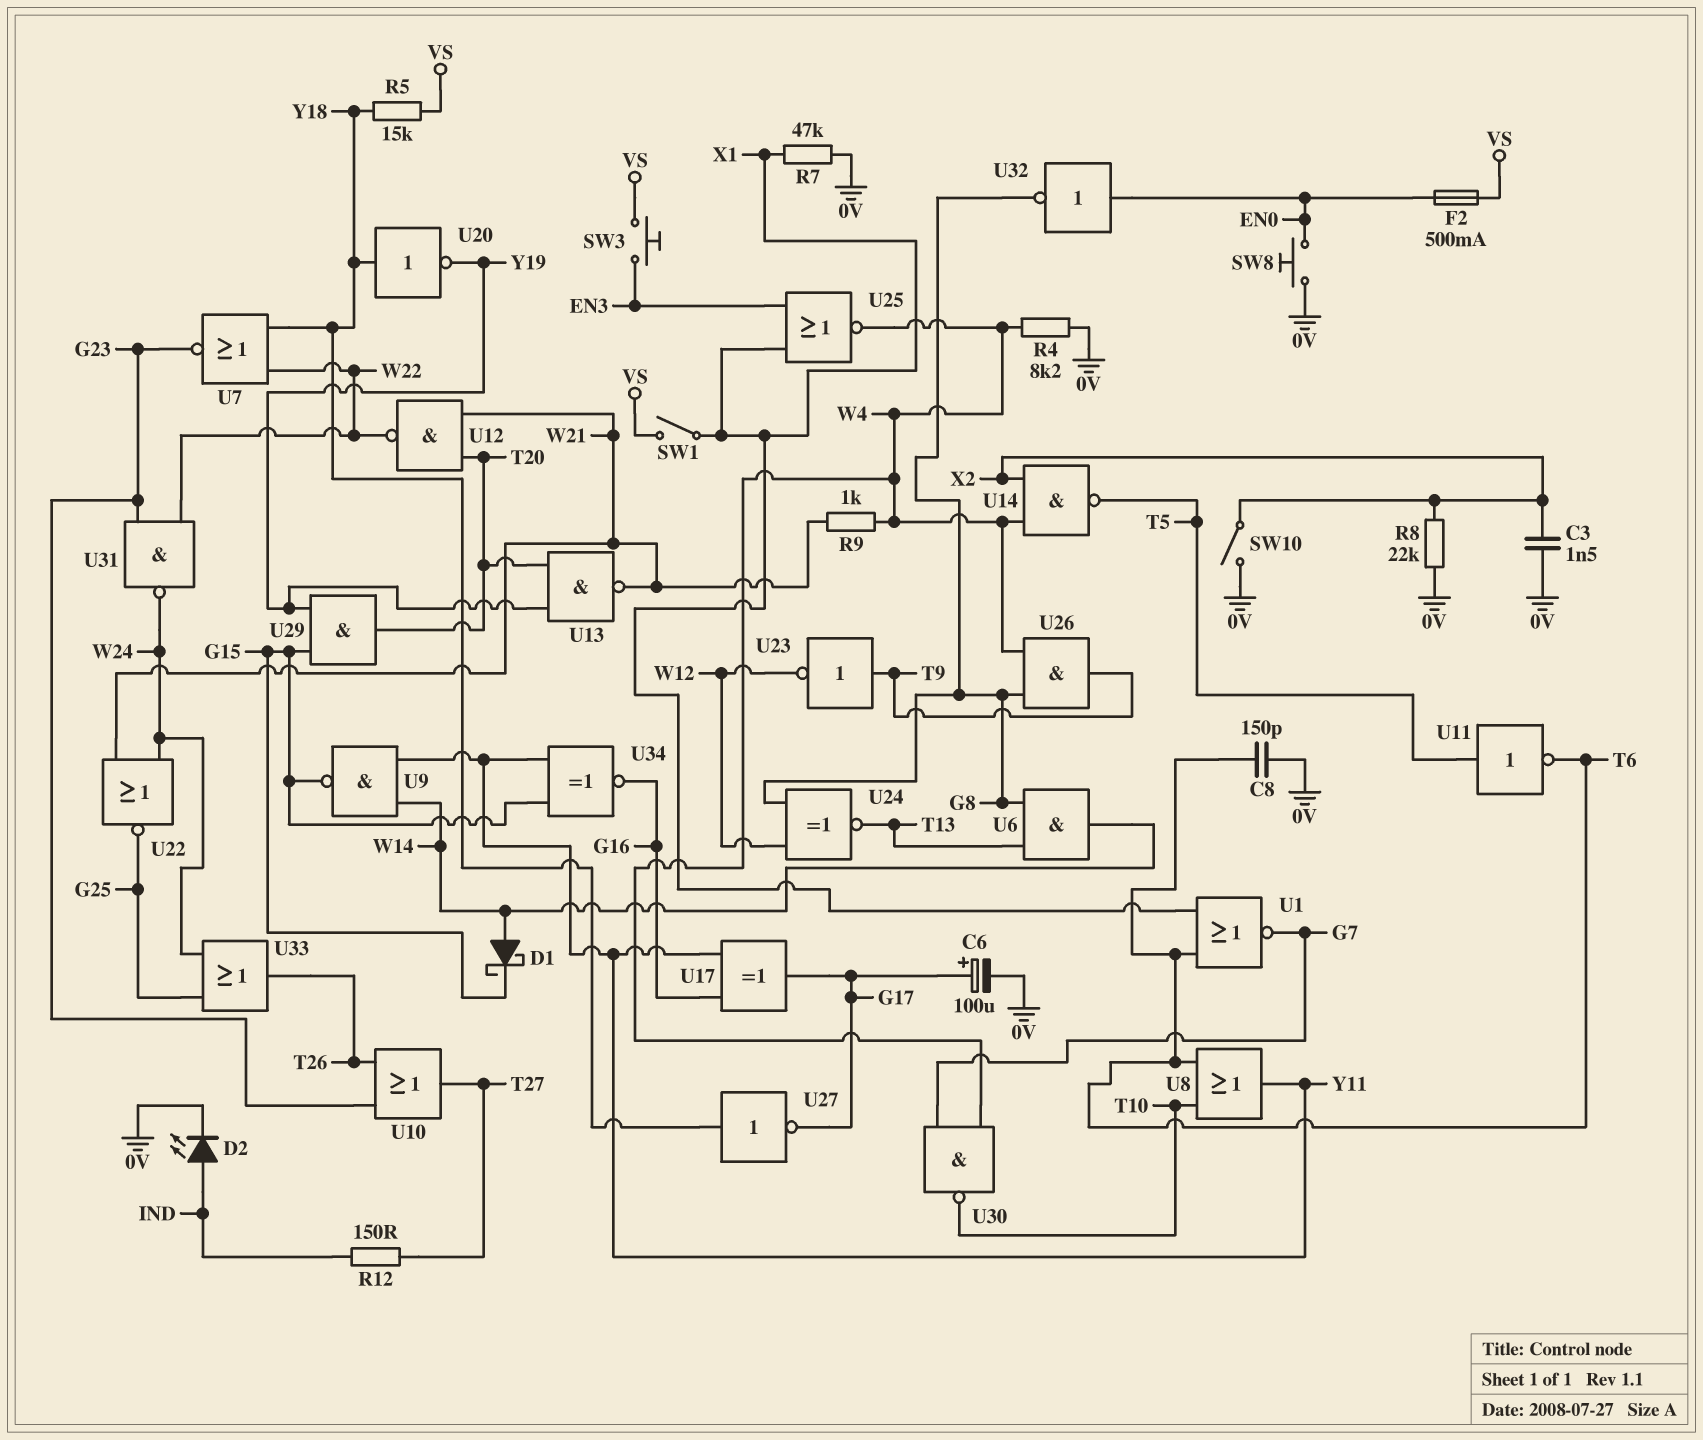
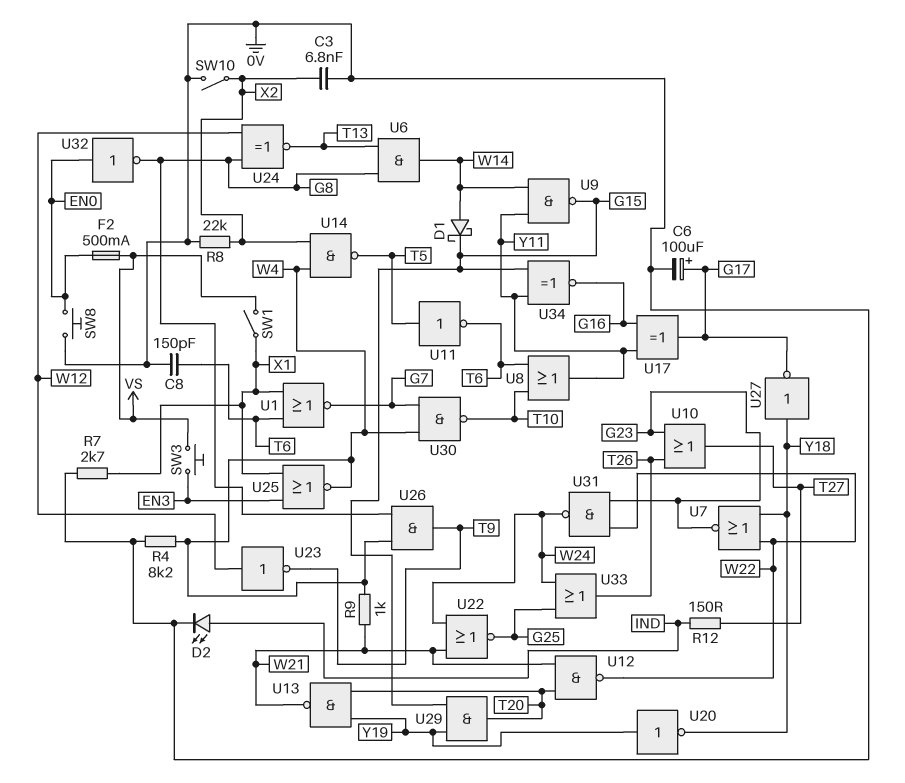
C3: 1.5nF (0V, X2) -> 6.8nF (0V, X2)
R5: 15k (VS, Y18) -> none
R7: 47k (0V, X1) -> 2.7k (0V, X1)
U20: NOT (in Y18, out Y19) -> NOT (in Y19, out Y18)
U23: NOT (in T9, out W12) -> NOT (in W12, out T9)

